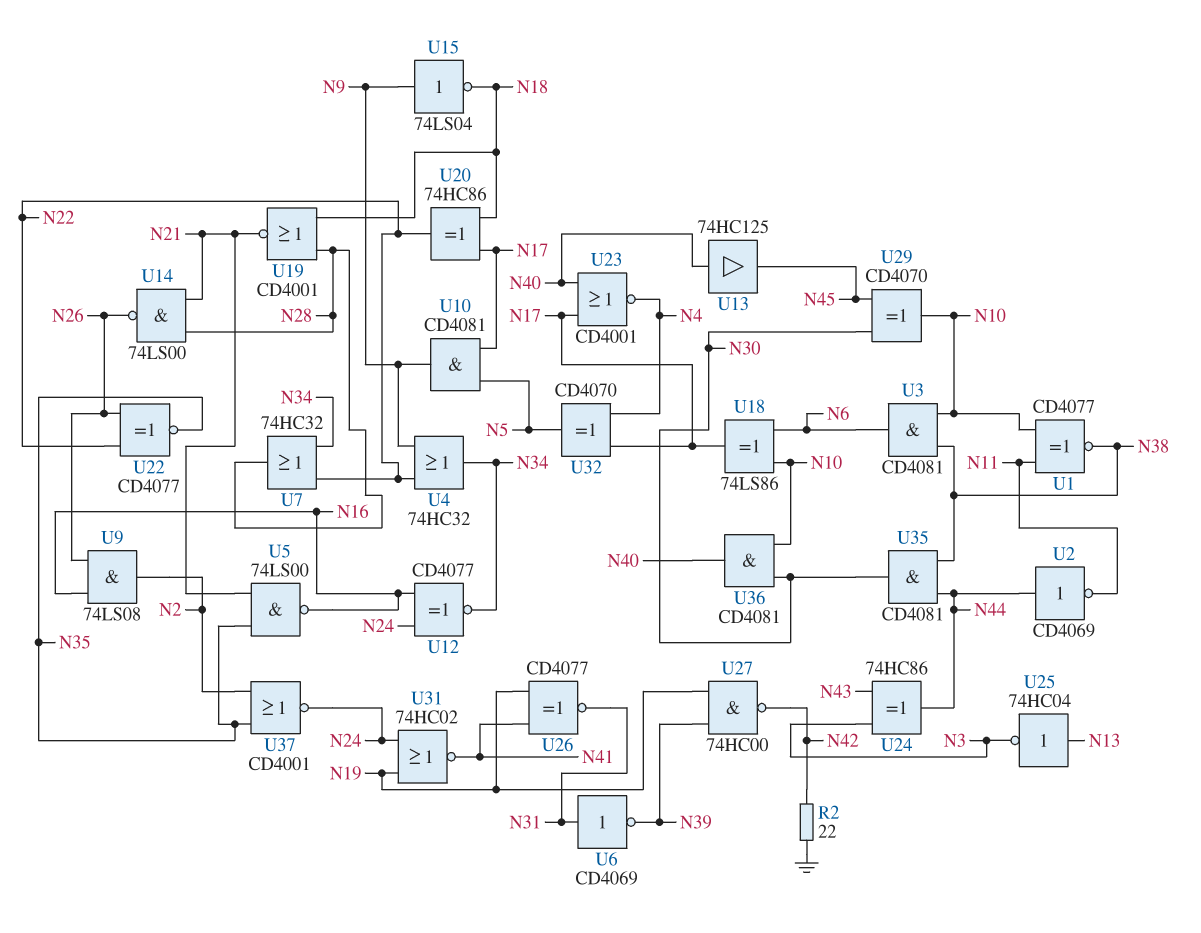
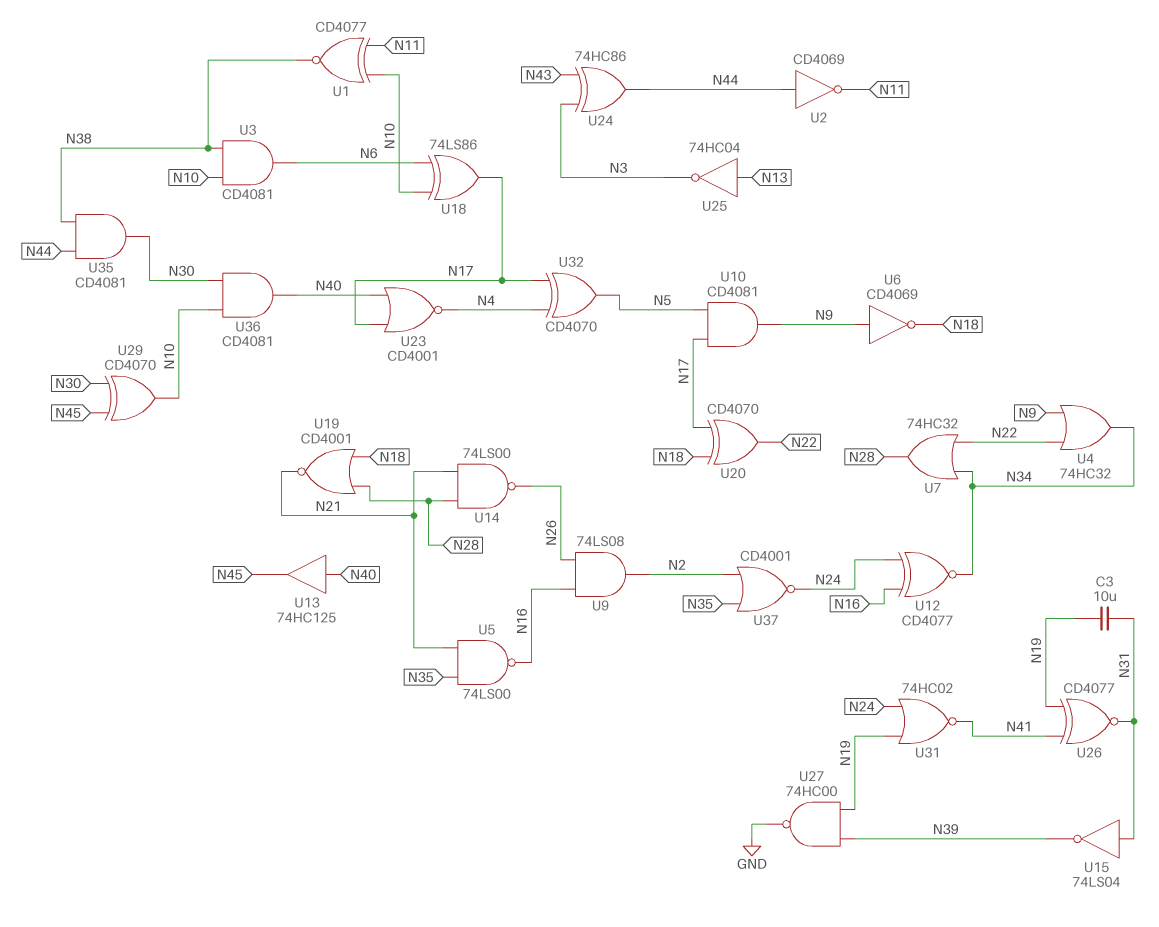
C3: none -> 10uF (N19, N31)
R2: 22 (GND, N42) -> none
U6: NOT CD4069 (in N31, out N39) -> NOT CD4069 (in N9, out N18)
U15: NOT 74LS04 (in N9, out N18) -> NOT 74LS04 (in N31, out N39)
U20: XOR 74HC86 (in N17, in N18, out N22) -> XOR CD4070 (in N17, in N18, out N22)
U22: XNOR CD4077 (in N22, in N26, out N35) -> none
U27: NAND 74HC00 (in N19, in N39, out N42) -> NAND 74HC00 (in N19, in N39, out GND)

